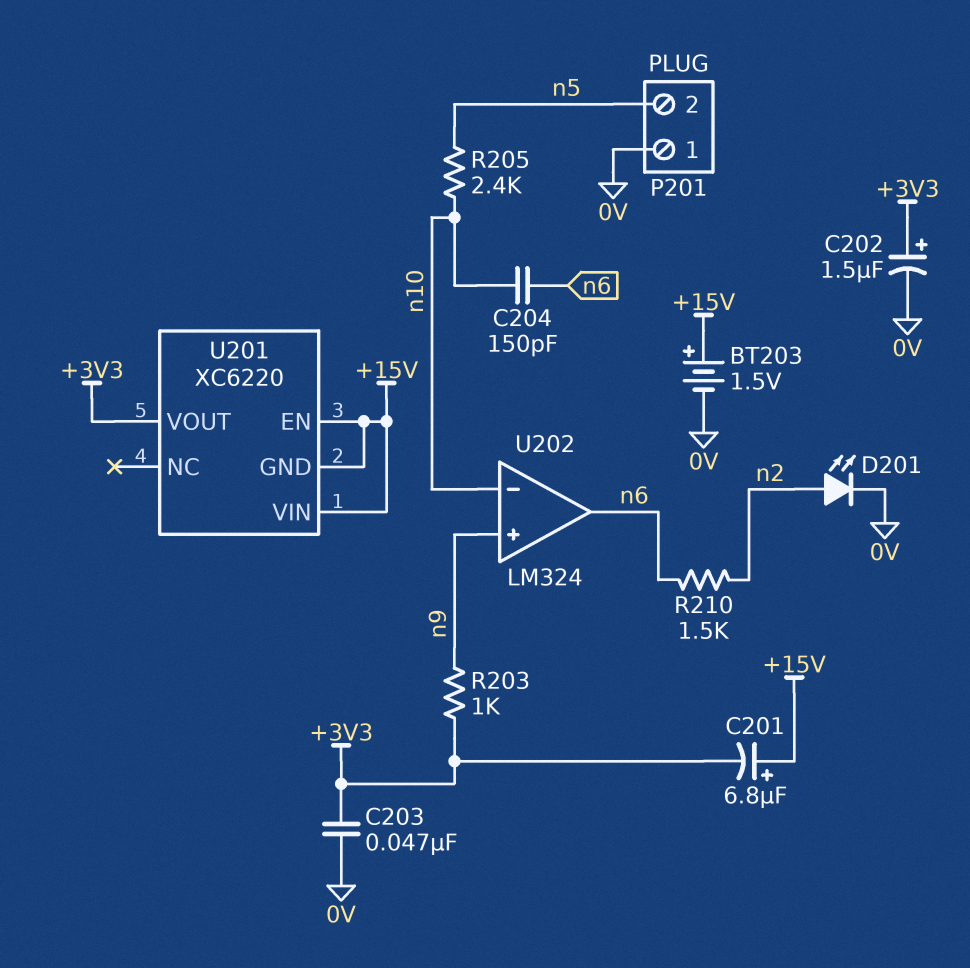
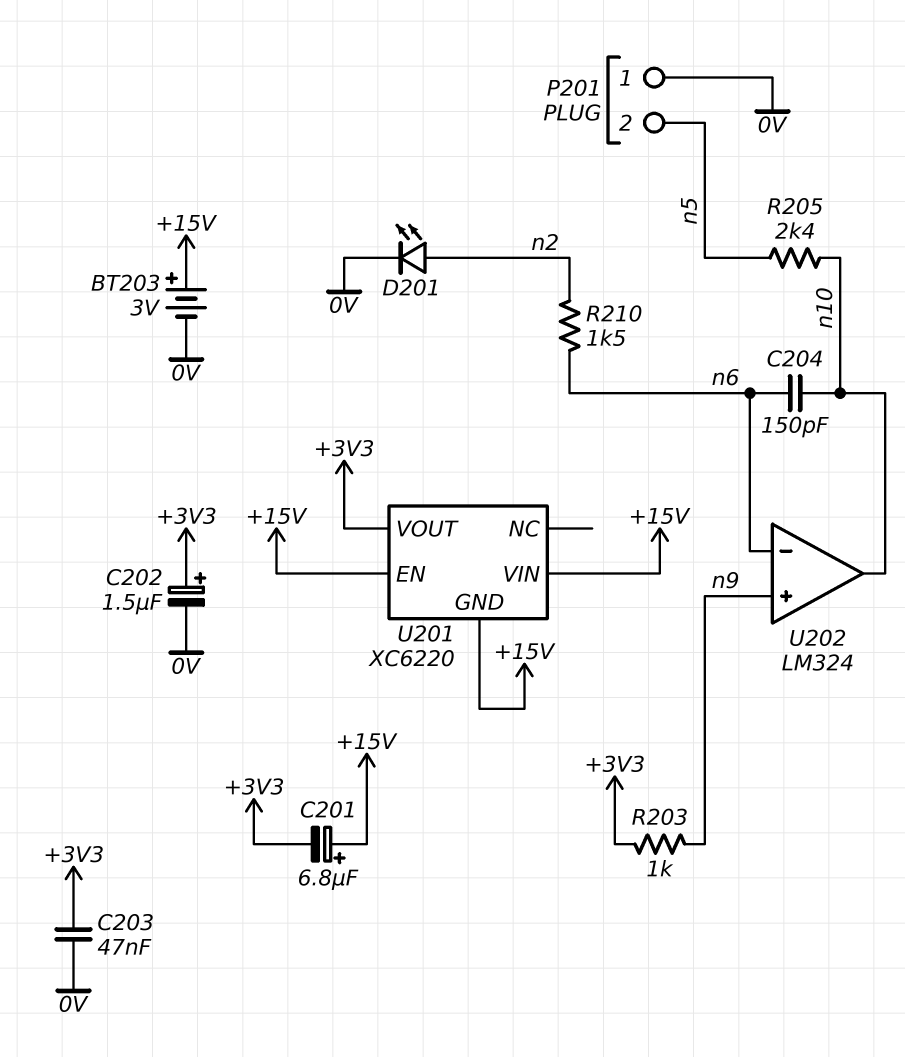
BT203: 1.5V (plus +15V, minus 0V) -> 3V (plus +15V, minus 0V)
U202 pin in-: n10 -> n6
U202 pin out: n6 -> n10

